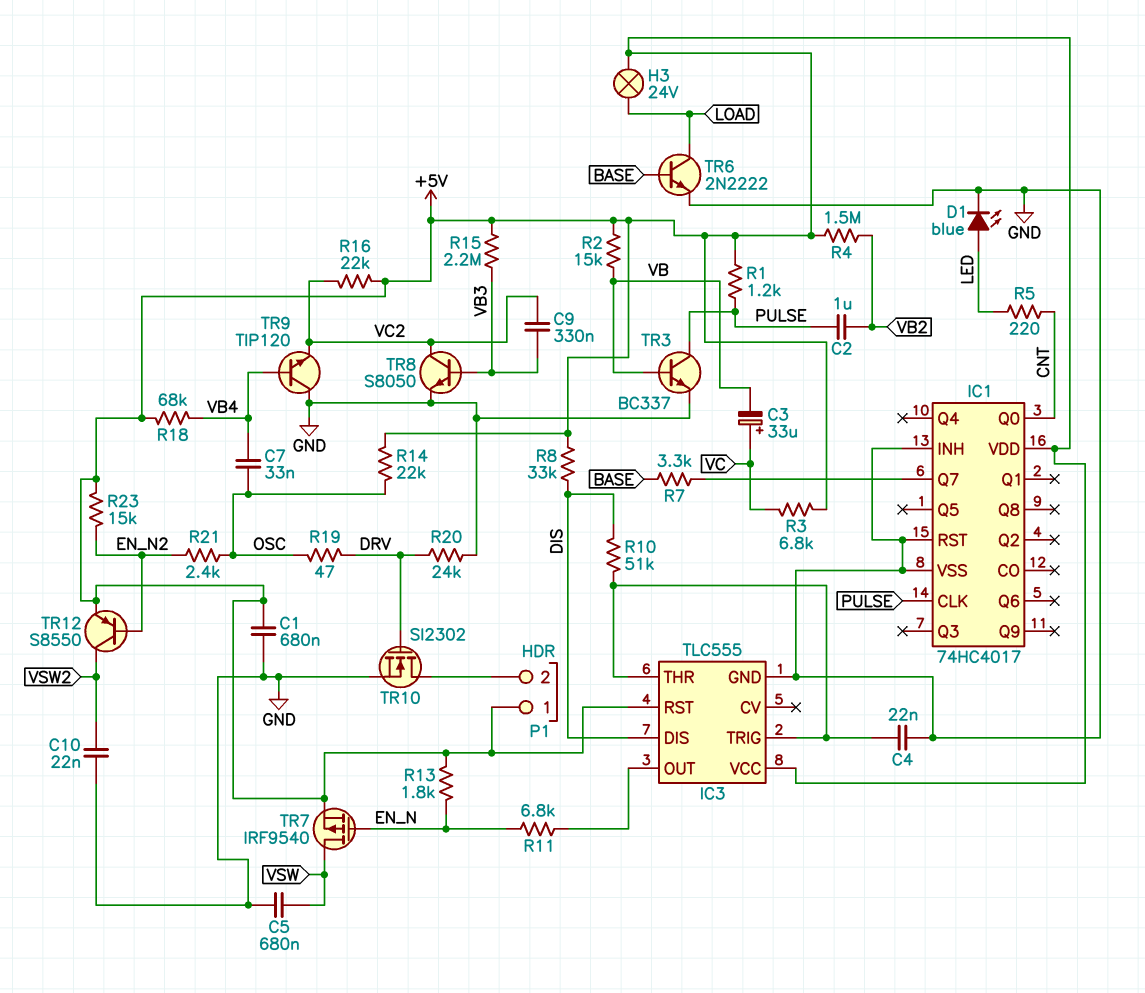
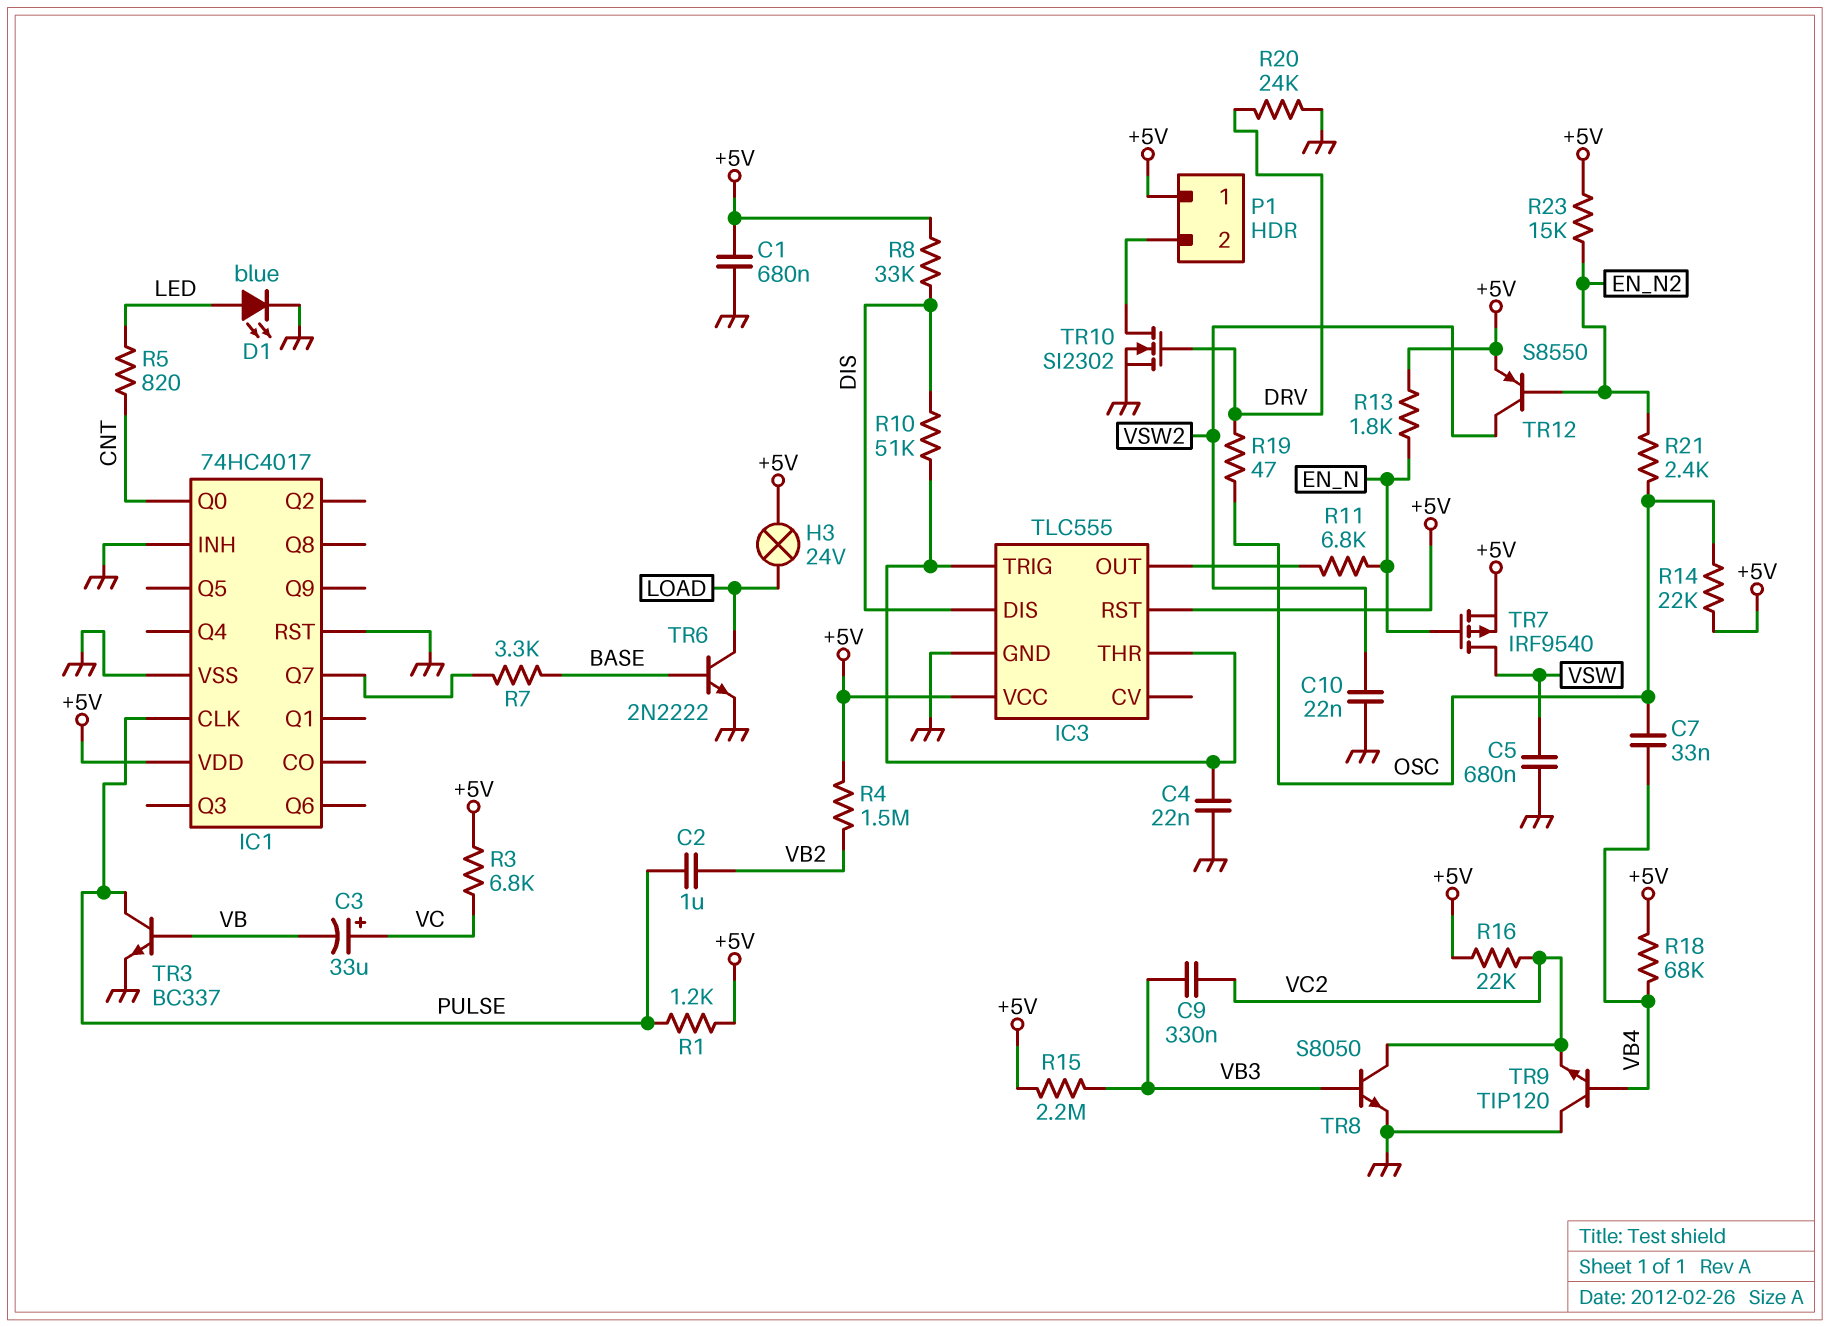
R2: 15k (+5V, VB) -> none
R5: 220 (CNT, LED) -> 820 (CNT, LED)

